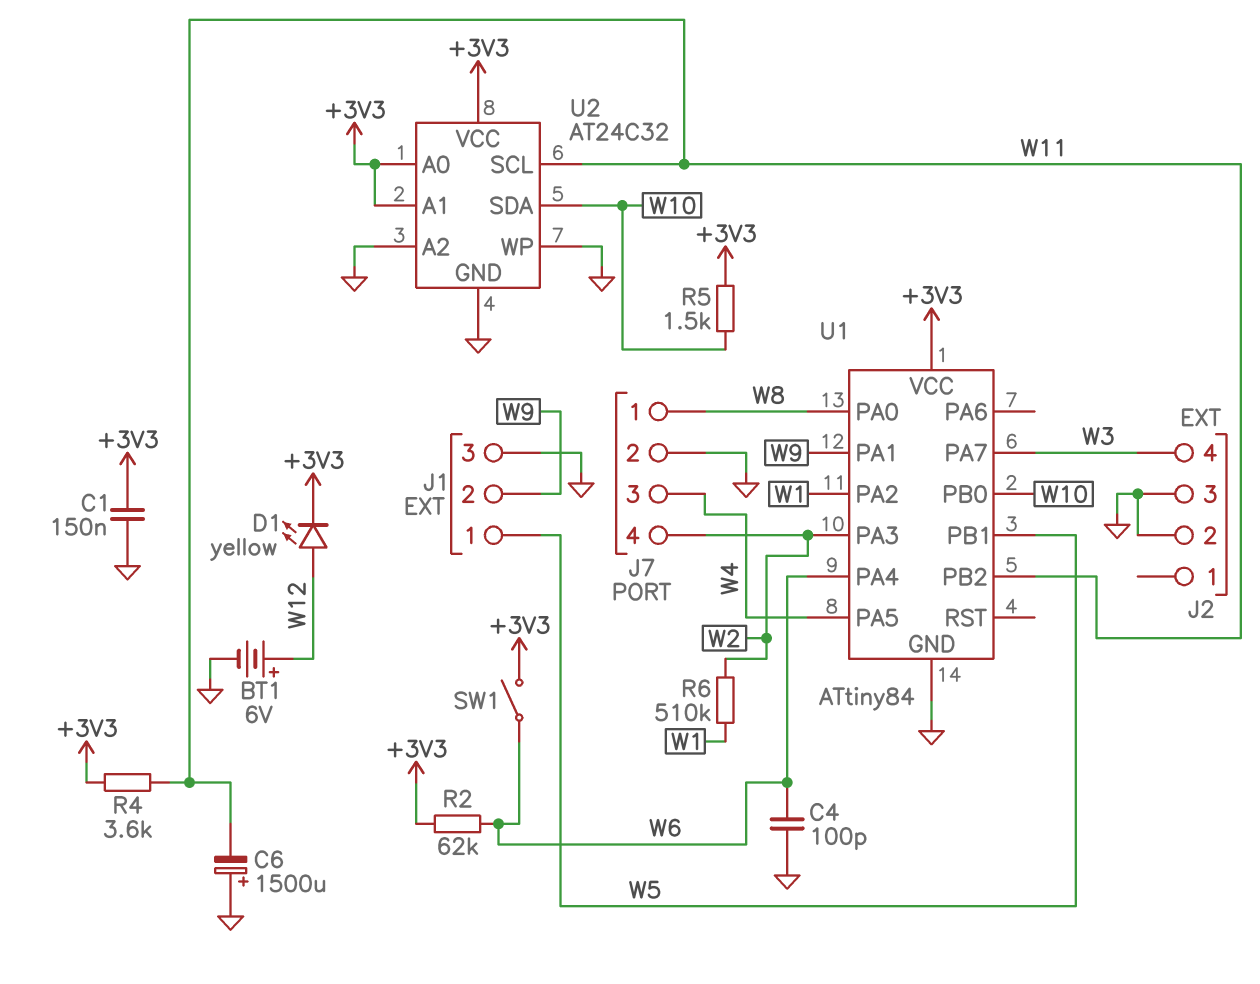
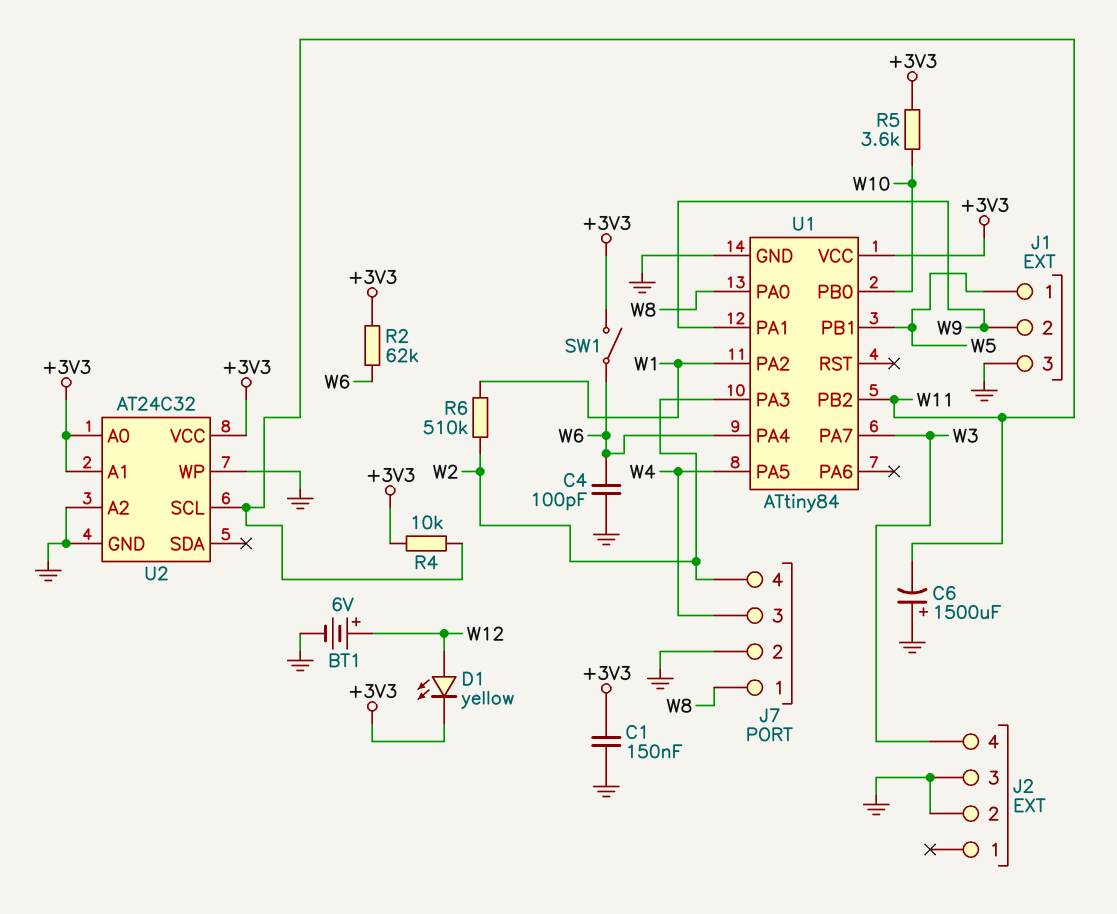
R4: 3.6k (+3V3, W11) -> 10k (+3V3, W11)
R5: 1.5k (+3V3, W10) -> 3.6k (+3V3, W10)
U2 pin SDA: W10 -> none

